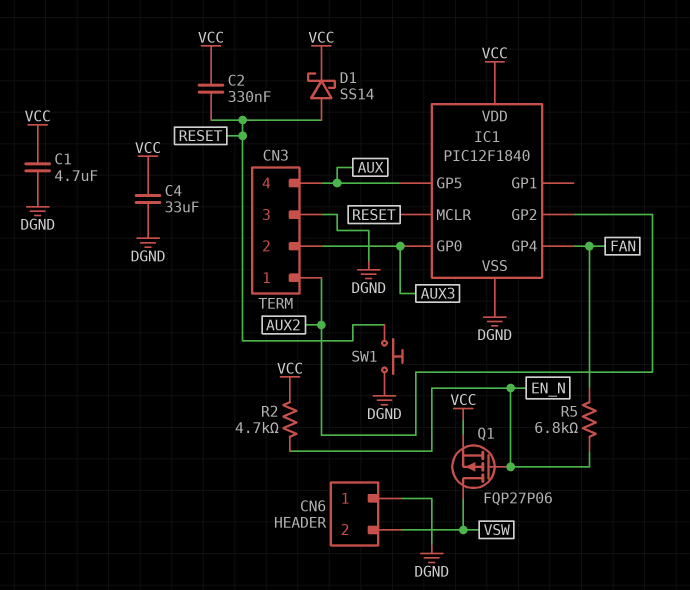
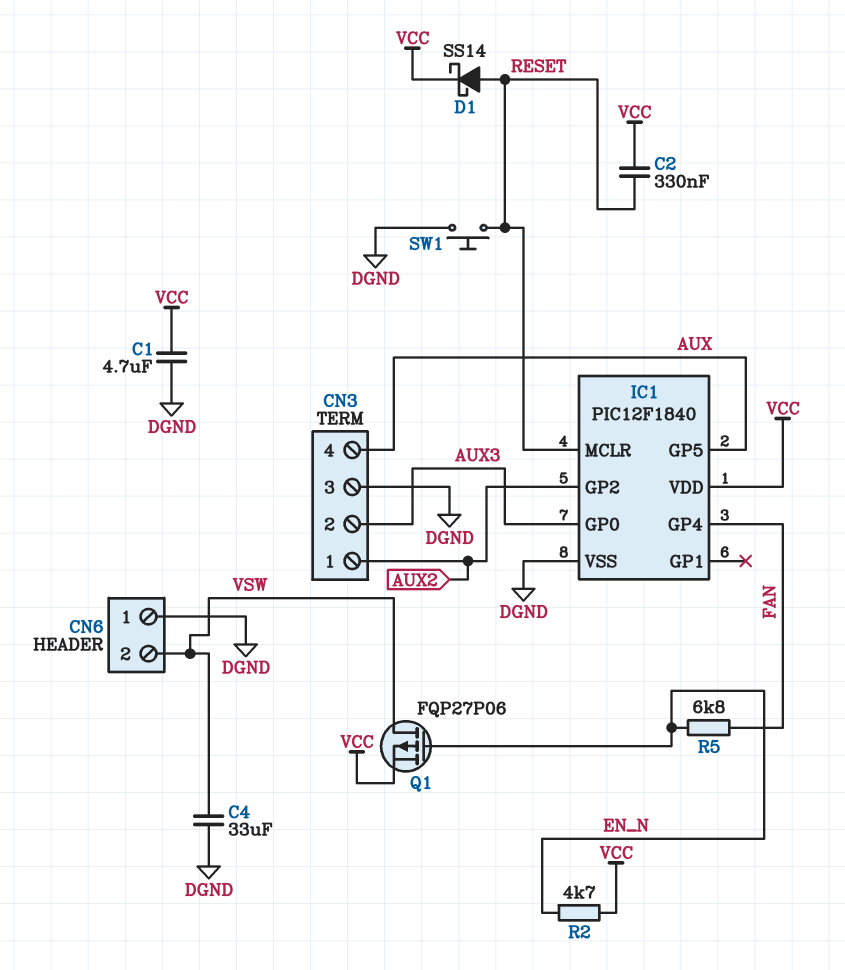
C4: 33uF (DGND, VCC) -> 33uF (DGND, VSW)

